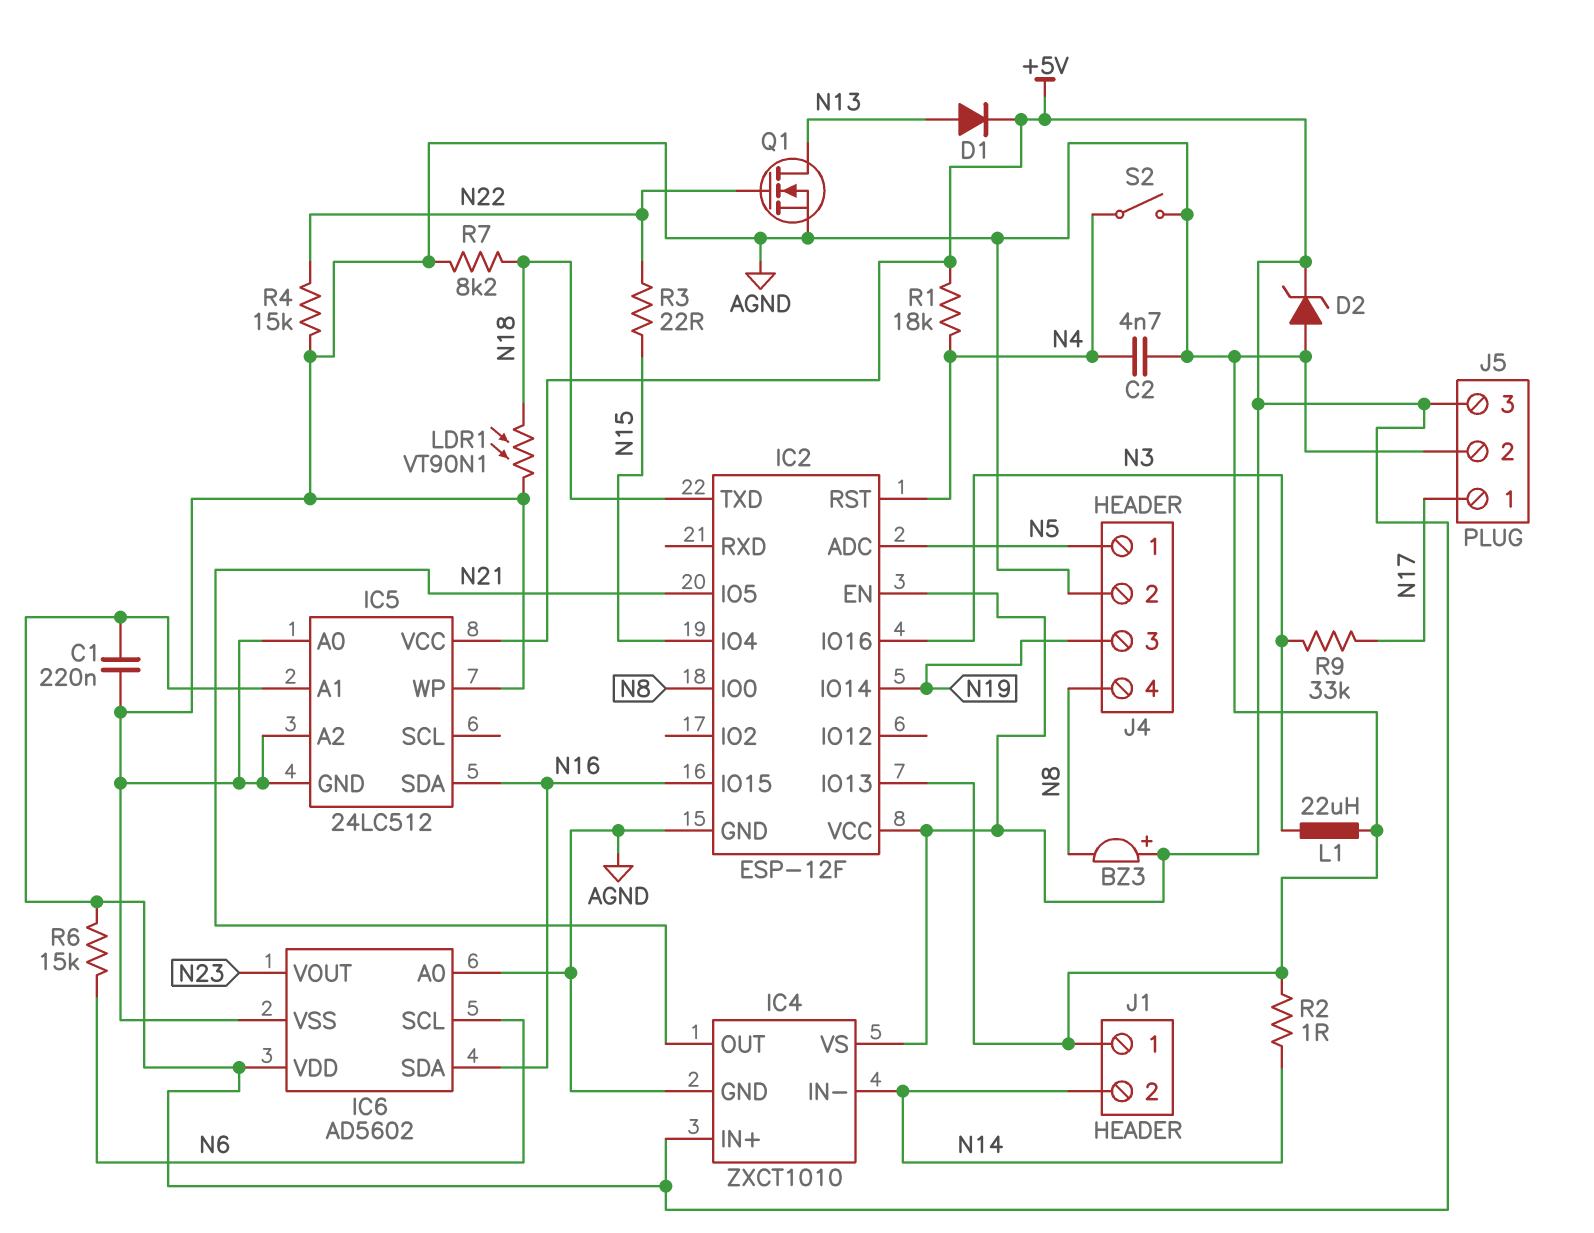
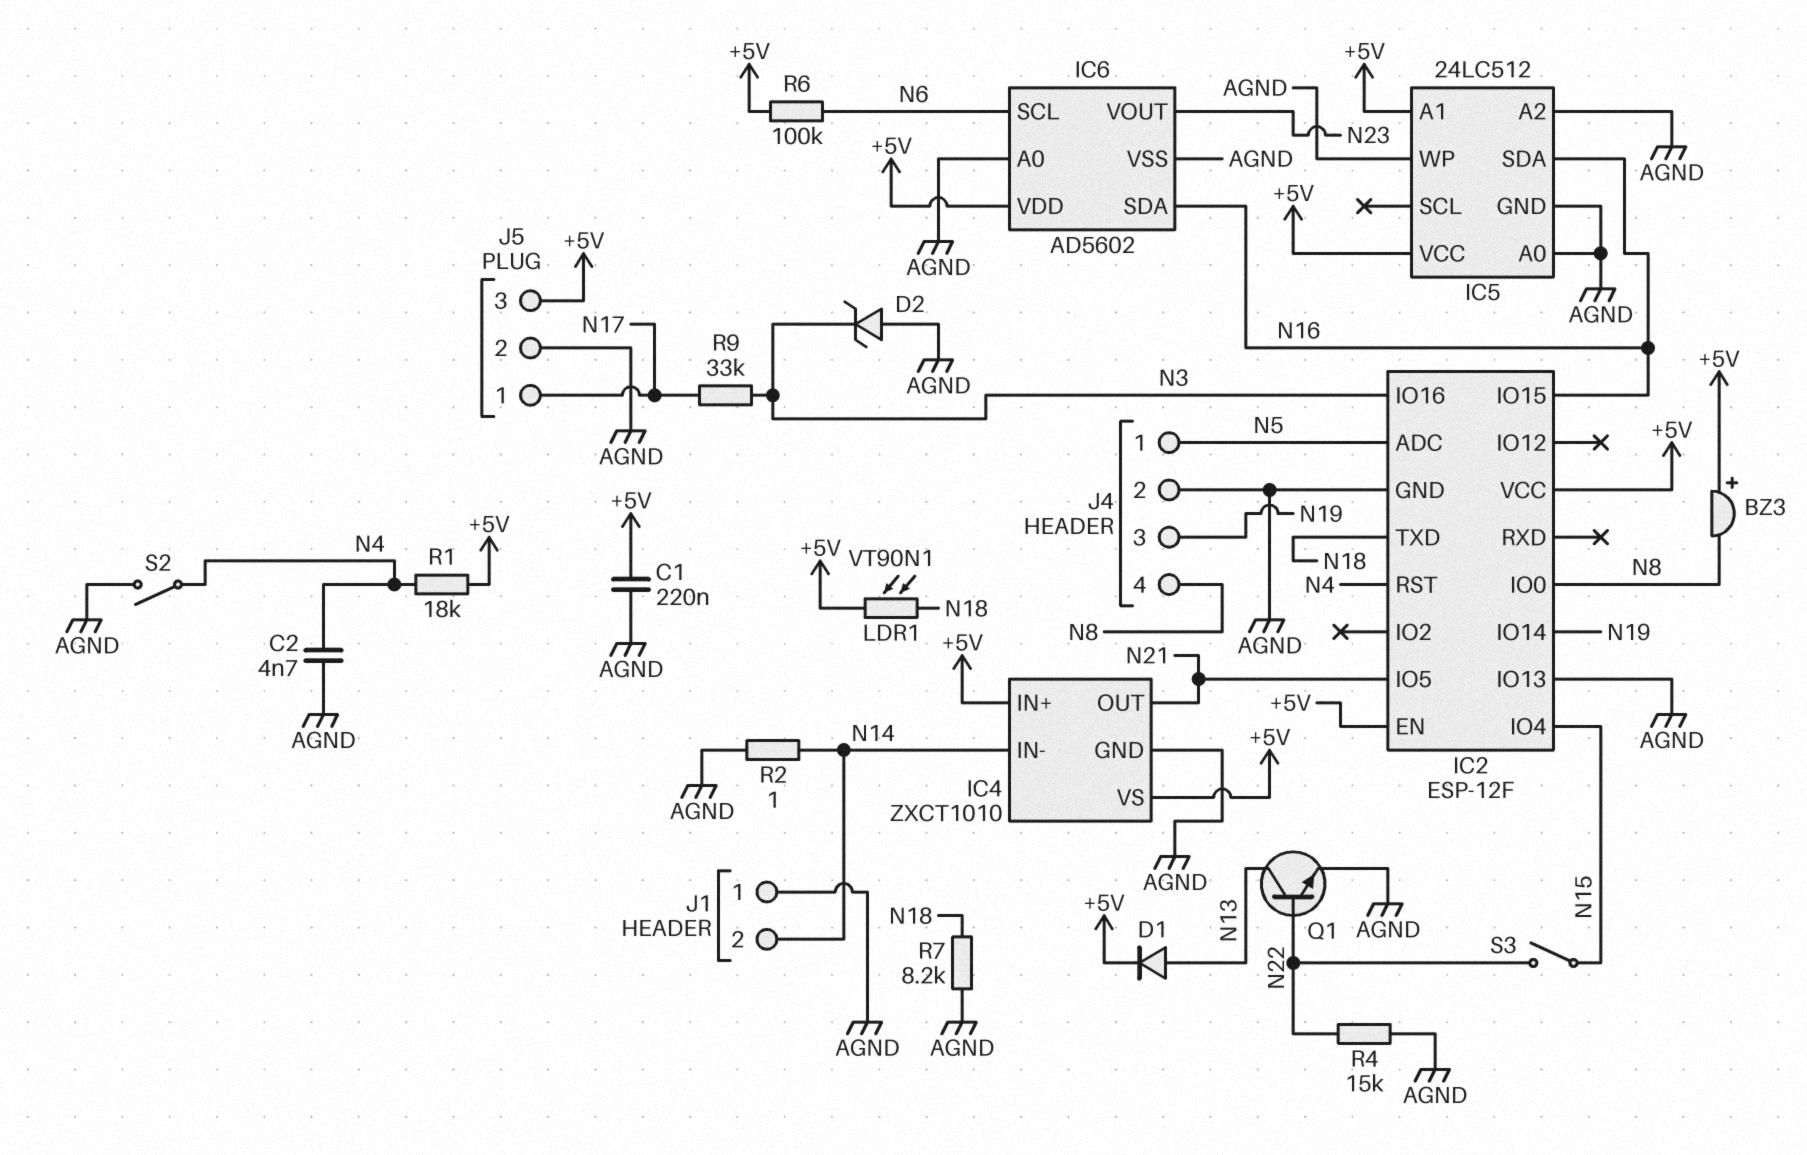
D2: zener (A AGND, K +5V) -> zener (A AGND, K N3)
L1: 22uH (AGND, N3) -> none
LDR1: VT90N1 (AGND, N18) -> VT90N1 (+5V, N18)
Q1: NMOS (G N22, D N13, S AGND) -> NPN (B N22, C N13, E AGND)
R3: 22 (N15, N22) -> none
R6: 15k (+5V, N6) -> 100k (+5V, N6)
S3: none -> switch (N15, N22)

